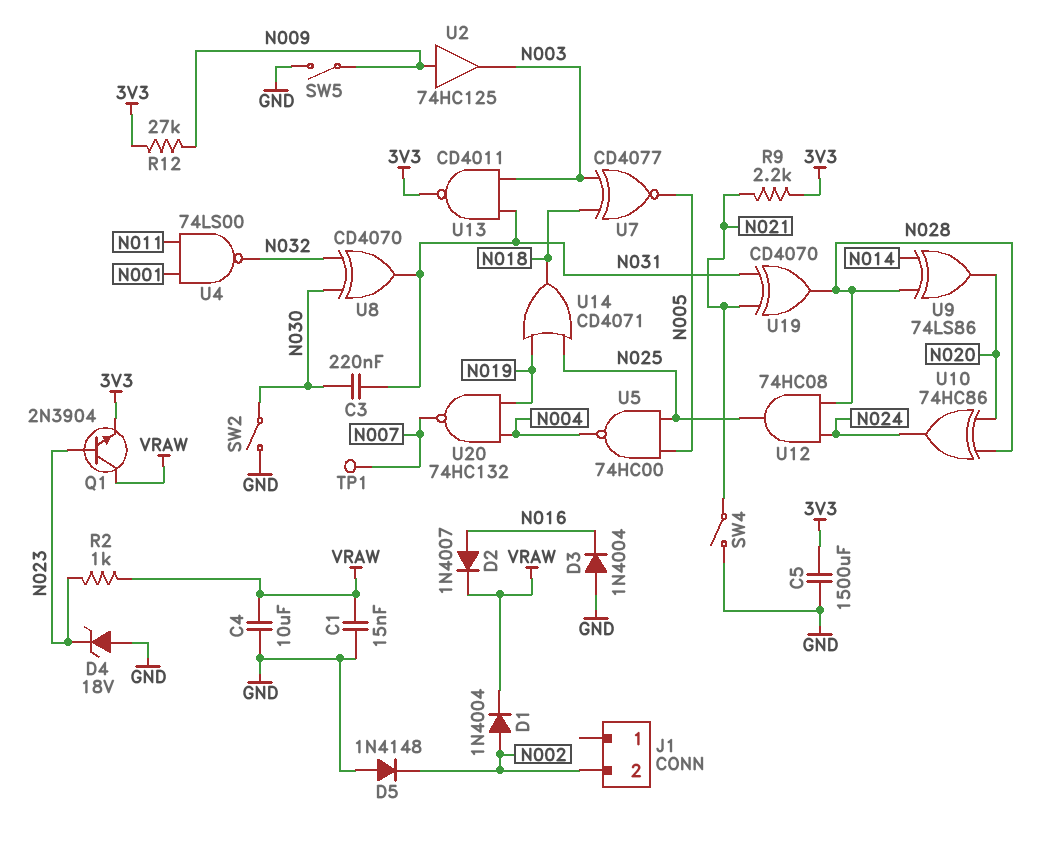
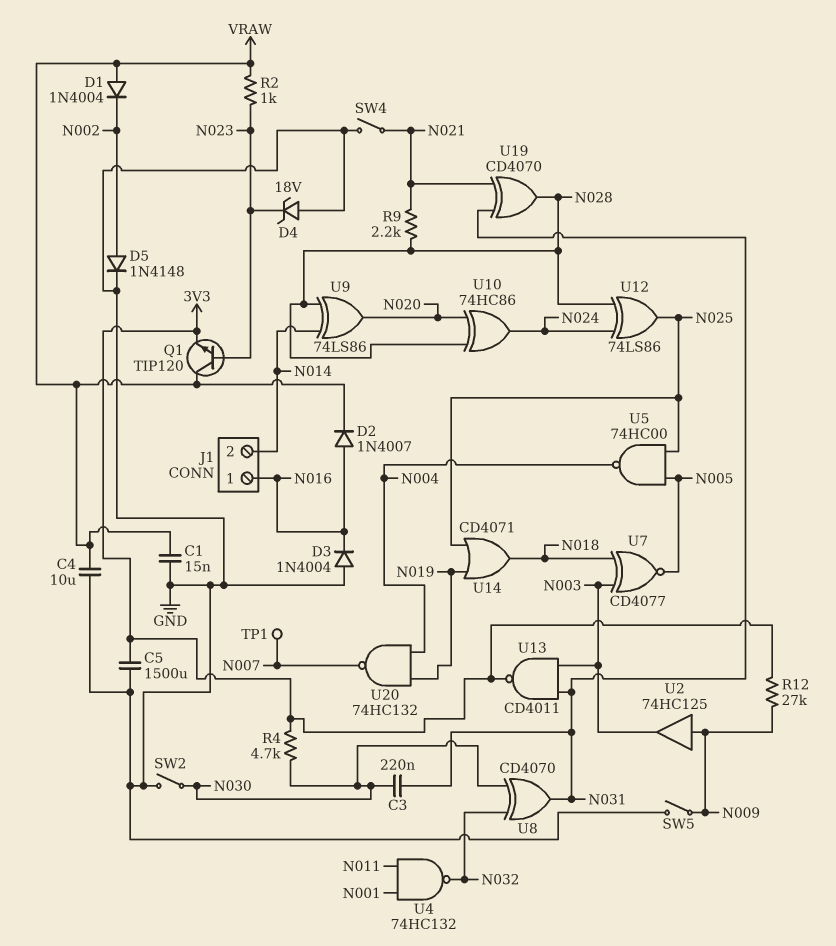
D1: diode 1N4004 (A N002, K VRAW) -> diode 1N4004 (A VRAW, K N002)
D5: diode 1N4148 (A GND, K N002) -> diode 1N4148 (A N002, K GND)
J1 pin 1: none -> N016
J1 pin 2: N002 -> N014
Q1: NPN 2N3904 (B N023, C VRAW, E 3V3) -> NPN TIP120 (B N023, C VRAW, E 3V3)
R4: none -> 4.7k (3V3, N030)
R9: 2.2k (3V3, N021) -> 2.2k (N021, N028)
U4: NAND 74LS00 (in N001, in N011, out N032) -> NAND 74HC132 (in N001, in N011, out N032)
U12: AND 74HC08 (in N024, in N028, out N025) -> XOR 74LS86 (in N024, in N028, out N025)

